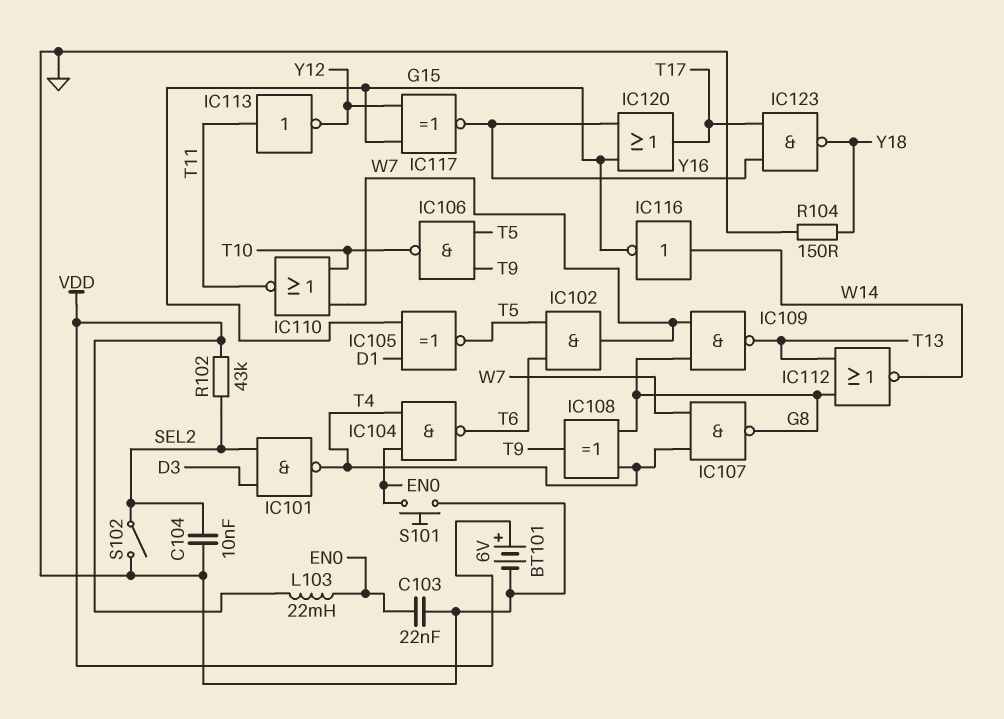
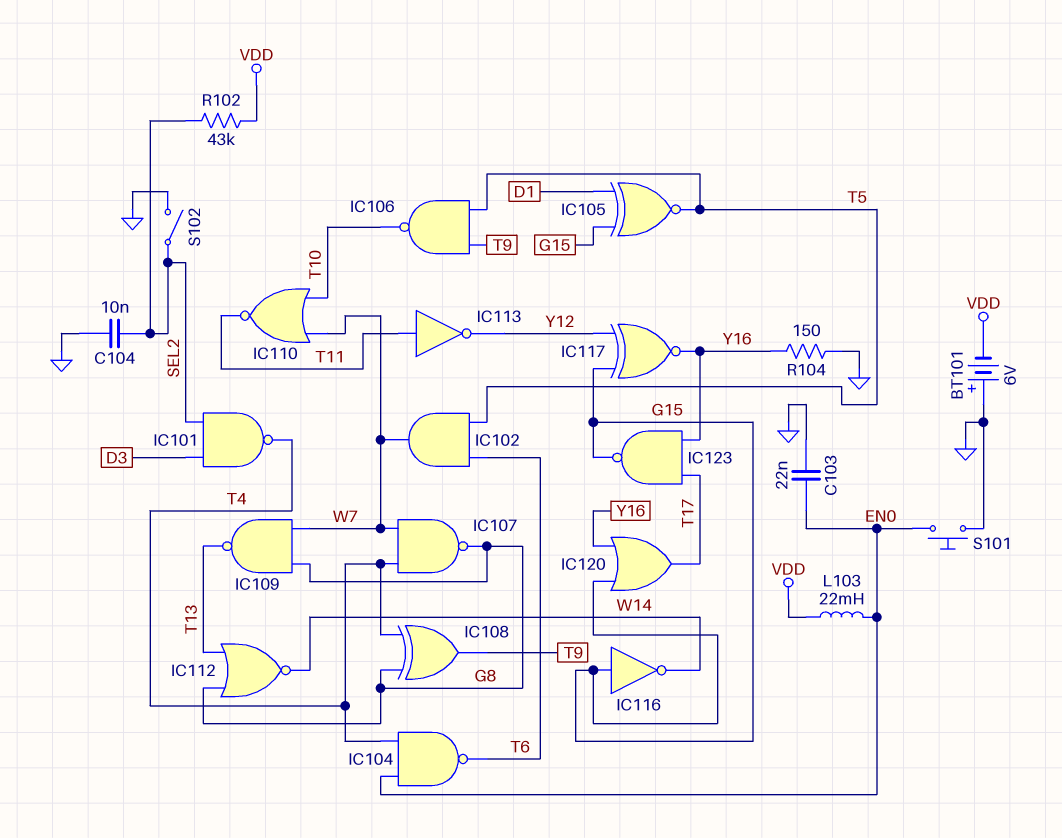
BT101: 6V (plus VDD, minus GND) -> 6V (plus GND, minus VDD)
IC116: NOT (in W14, out G15) -> NOT (in G15, out W14)
IC123: NAND (in T17, in Y16, out Y18) -> NAND (in T17, in Y16, out G15)
R104: 150 (GND, Y18) -> 150 (GND, Y16)

